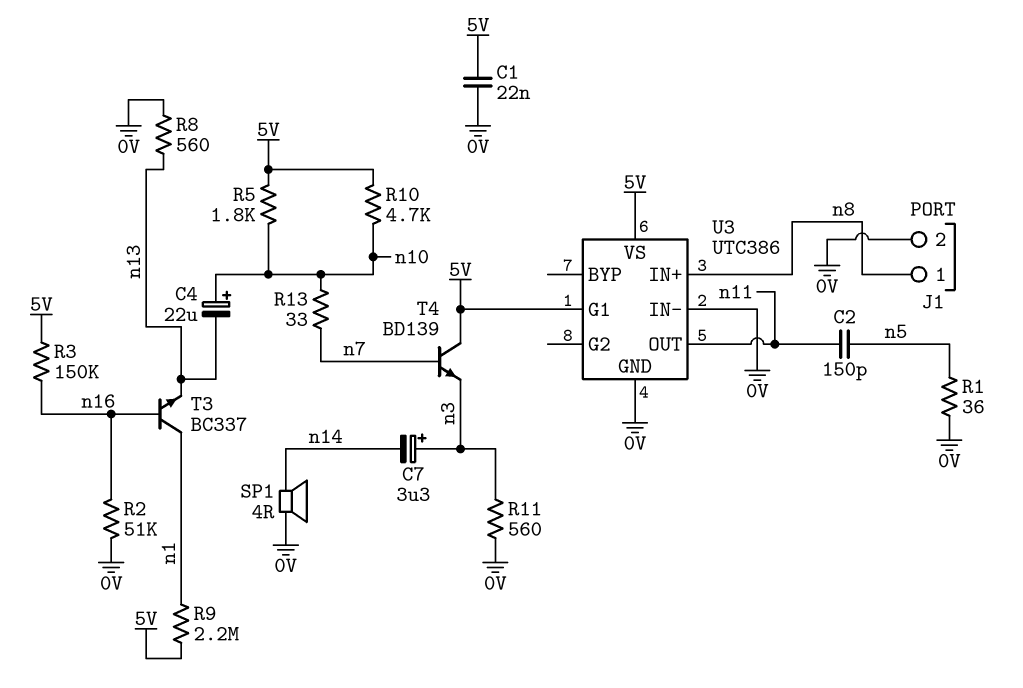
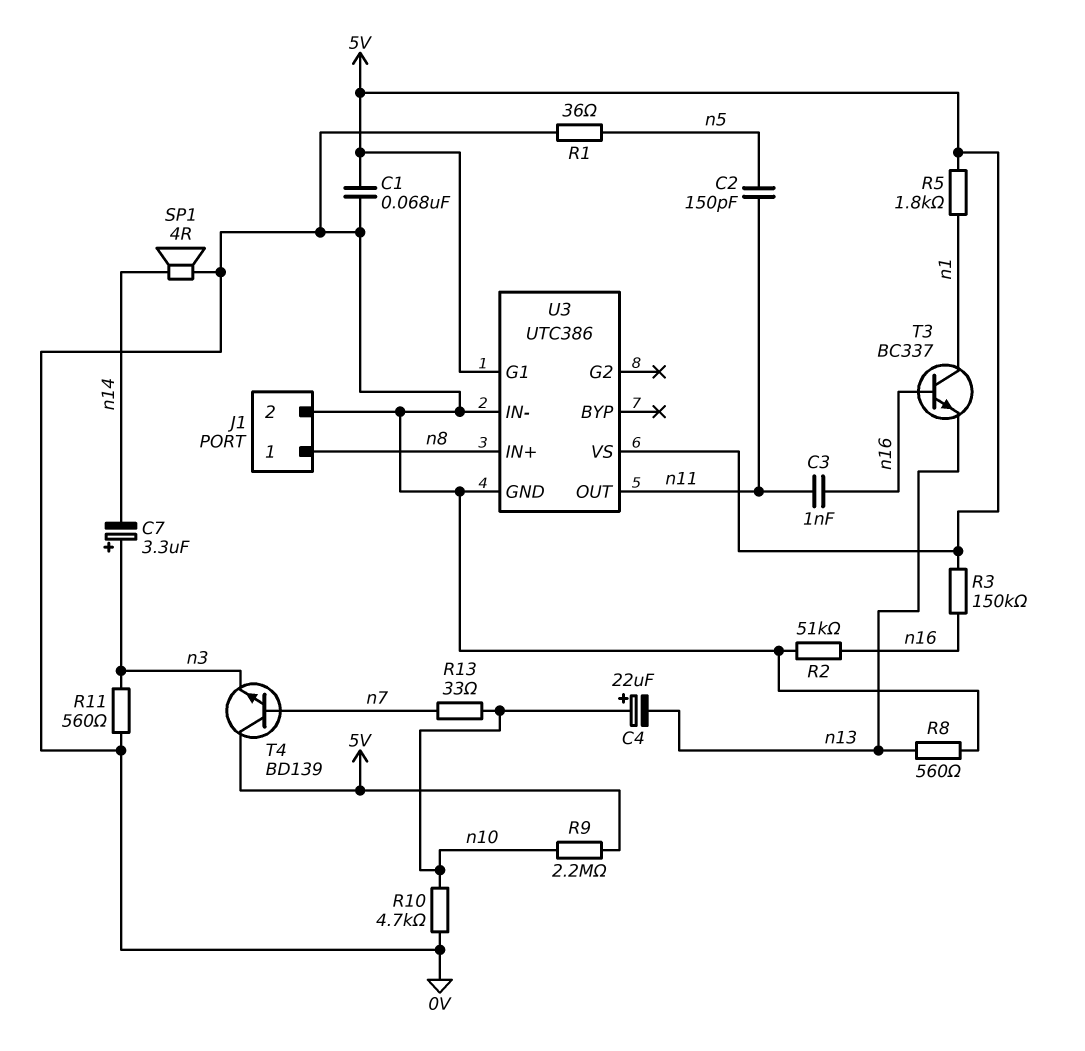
C1: 22nF (0V, 5V) -> 68nF (0V, 5V)
C3: none -> 1nF (n11, n16)
R5: 1.8k (5V, n10) -> 1.8k (5V, n1)
R9: 2.2M (5V, n1) -> 2.2M (5V, n10)
R10: 4.7k (5V, n10) -> 4.7k (0V, n10)

